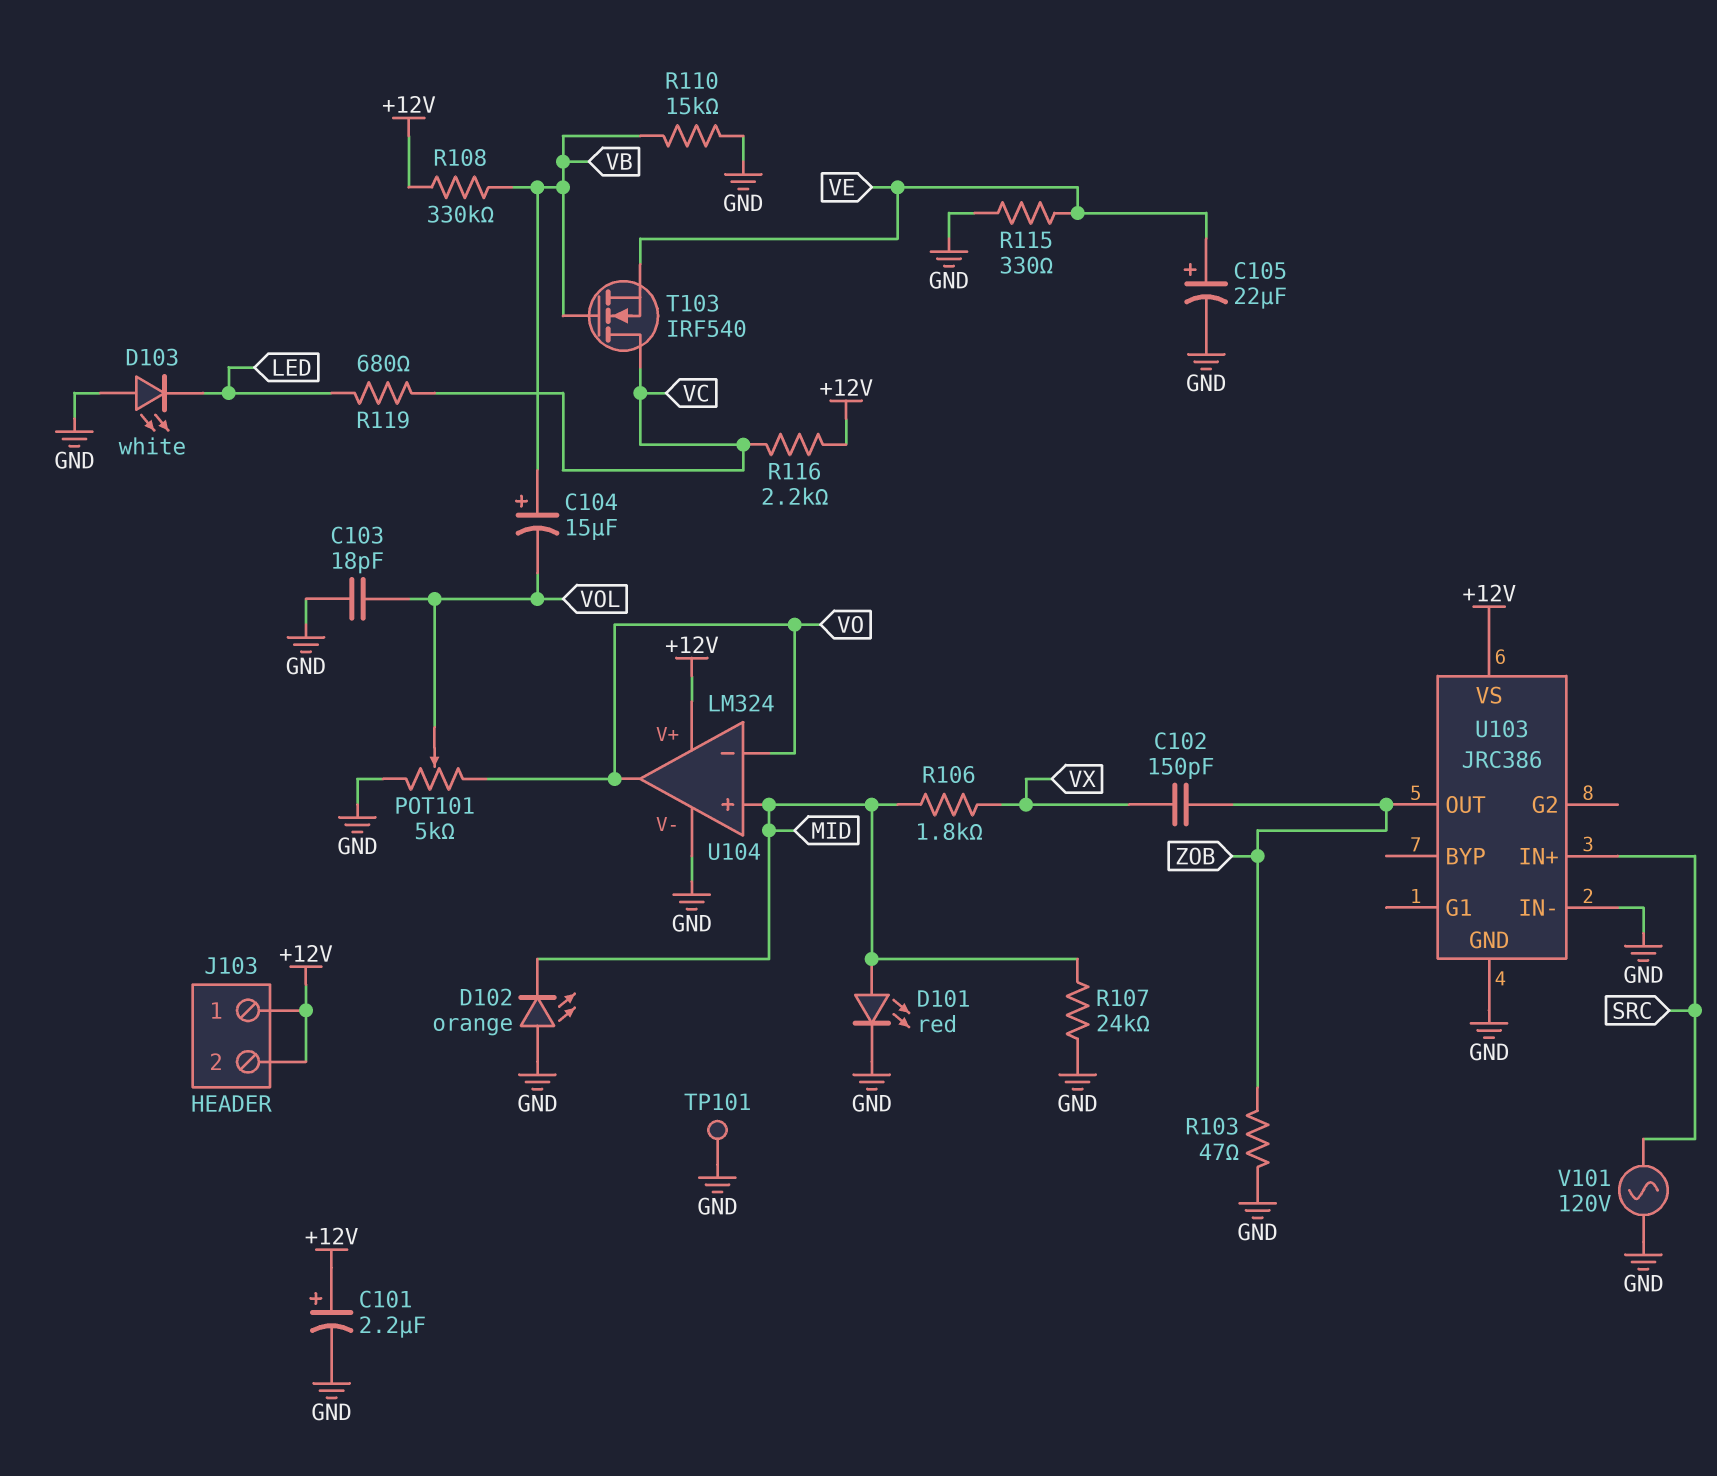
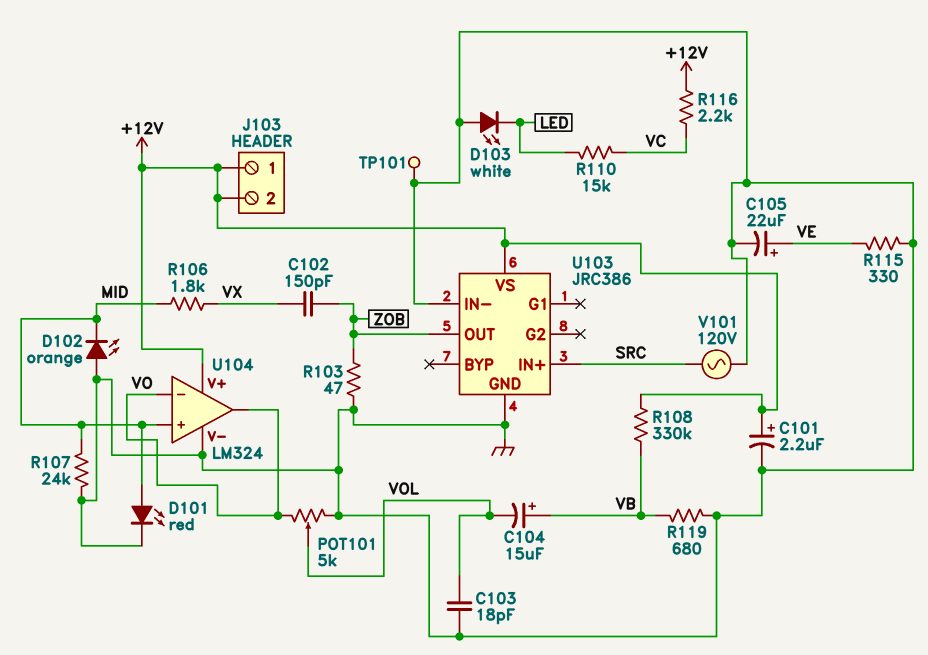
R110: 15k (GND, VB) -> 15k (LED, VC)
R119: 680 (LED, VC) -> 680 (GND, VB)
T103: NMOS IRF540 (G VB, D VC, S VE) -> none

